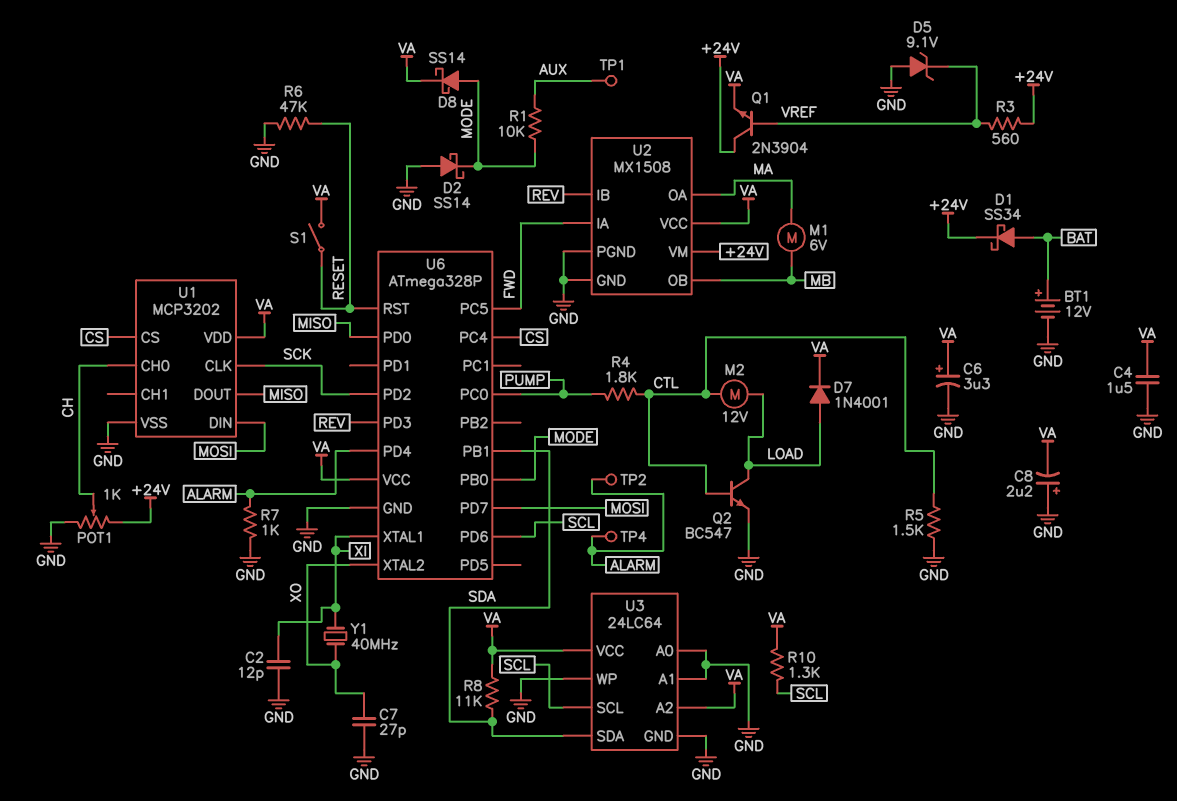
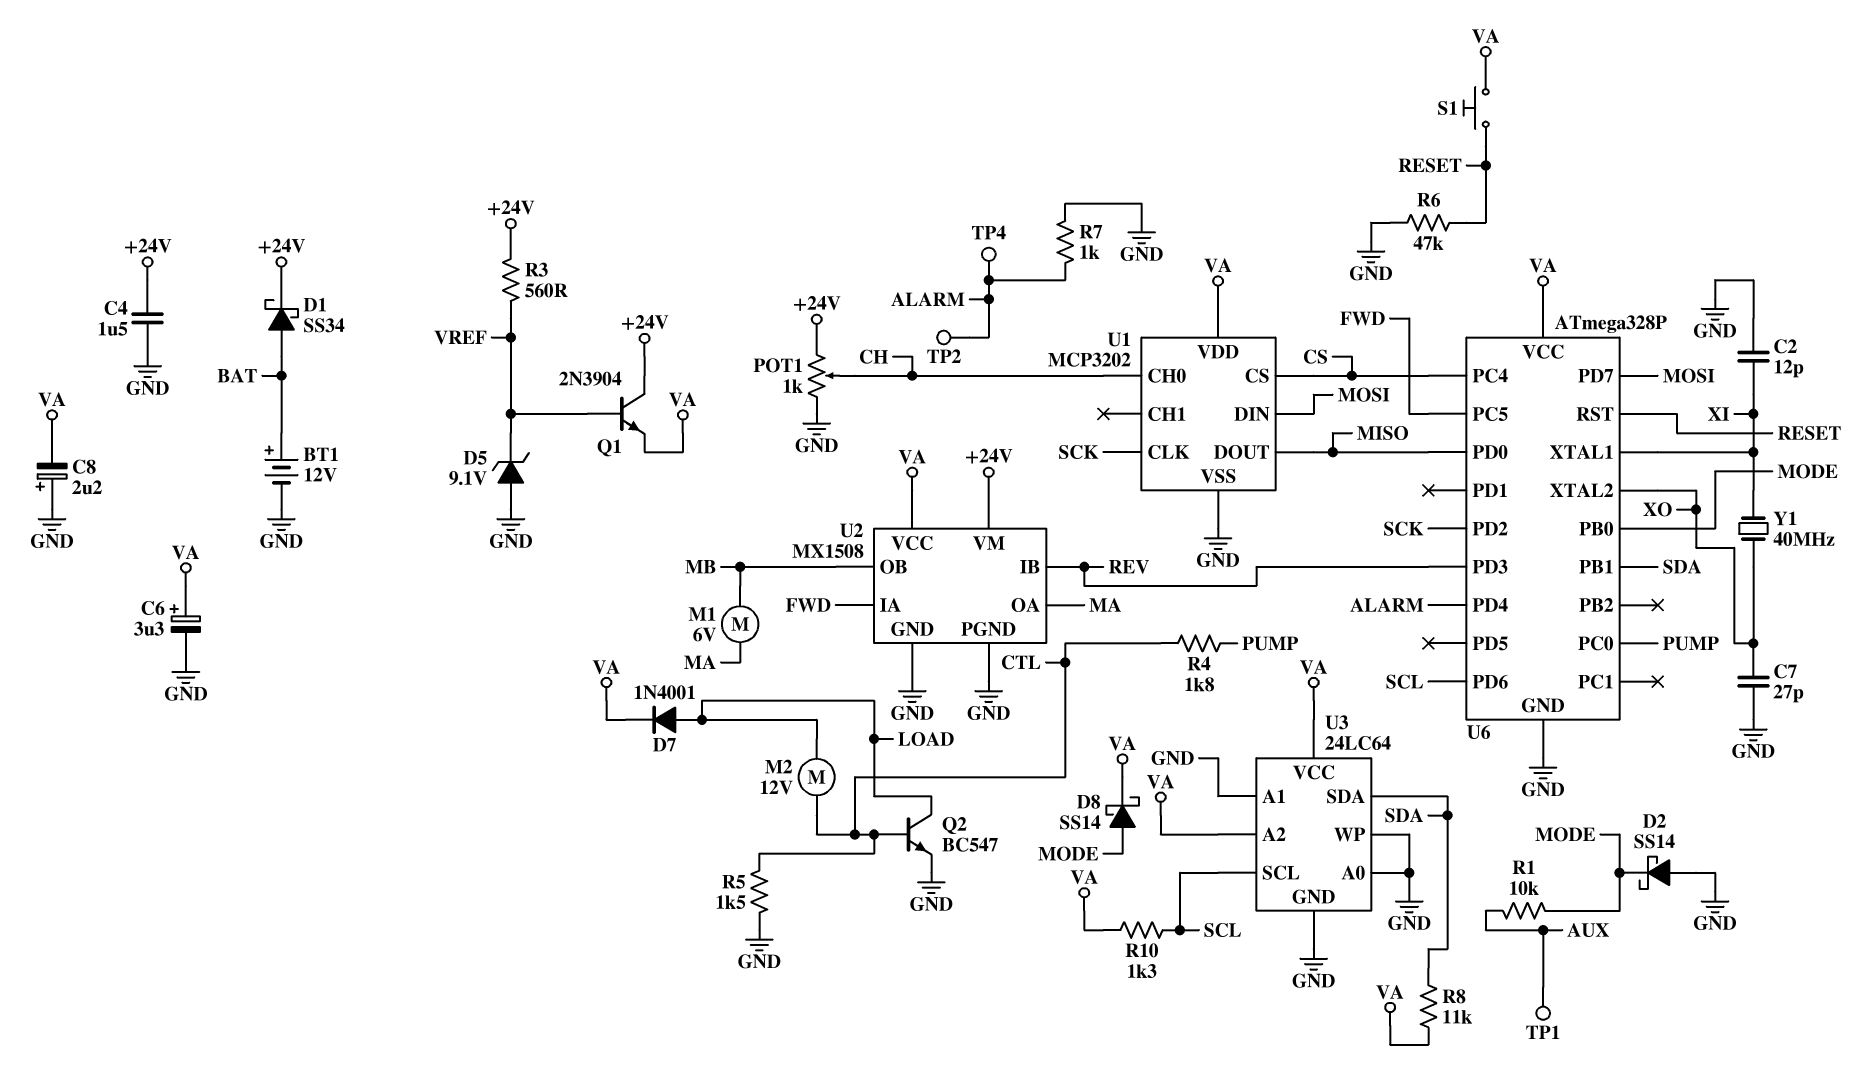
C4: 1.5uF (GND, VA) -> 1.5uF (+24V, GND)
S1: switch (RESET, VA) -> button (RESET, VA)

